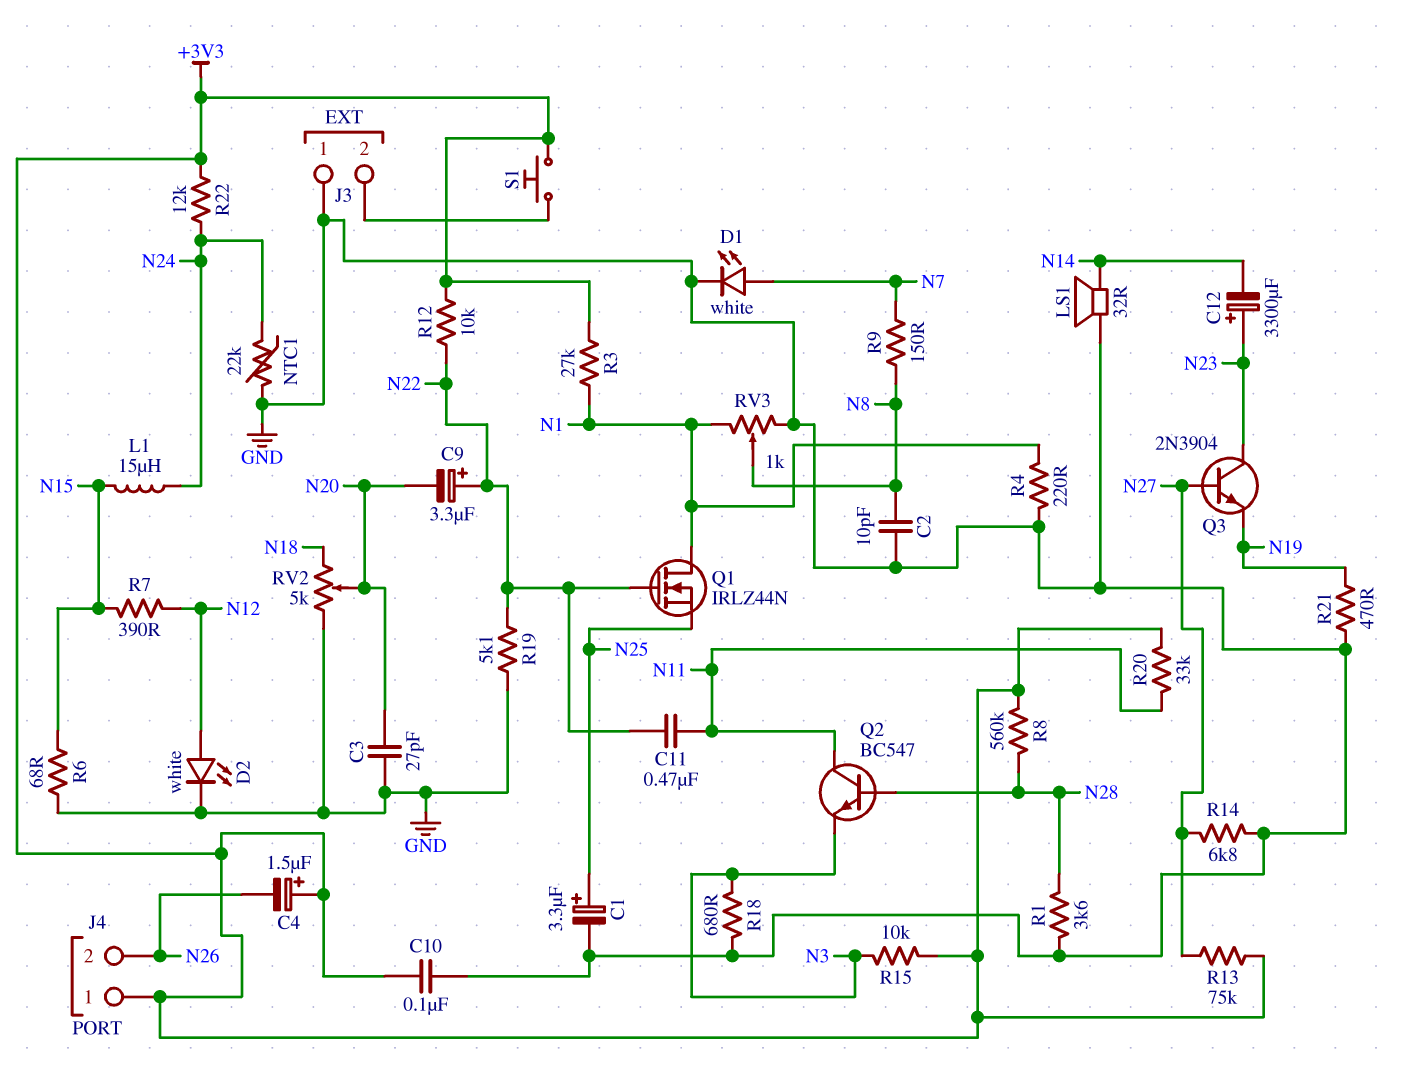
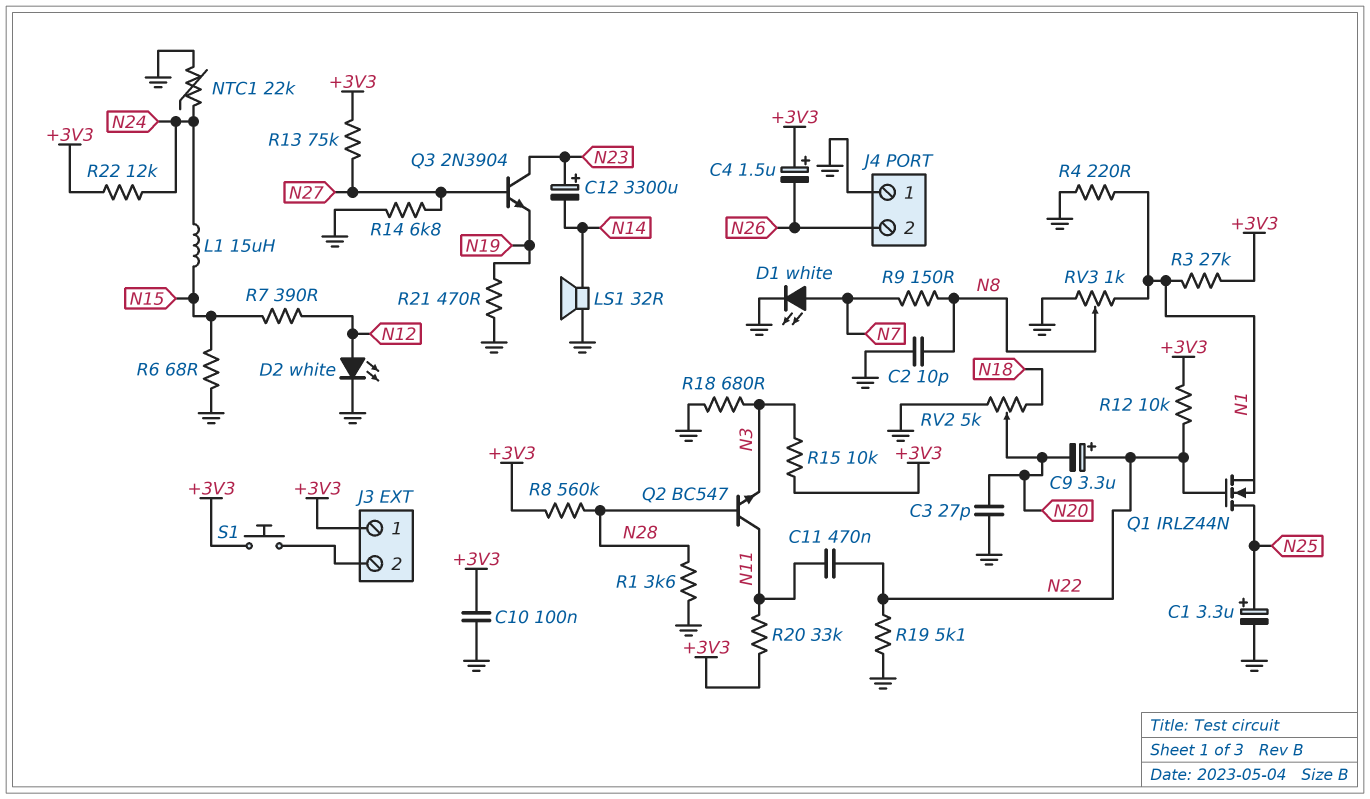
J3 pin 1: GND -> +3V3
J4 pin 1: +3V3 -> GND
Q1: NMOS IRLZ44N (G N22, D N1, S N25) -> NMOS IRLZ44N (G N22, D N25, S N1)

